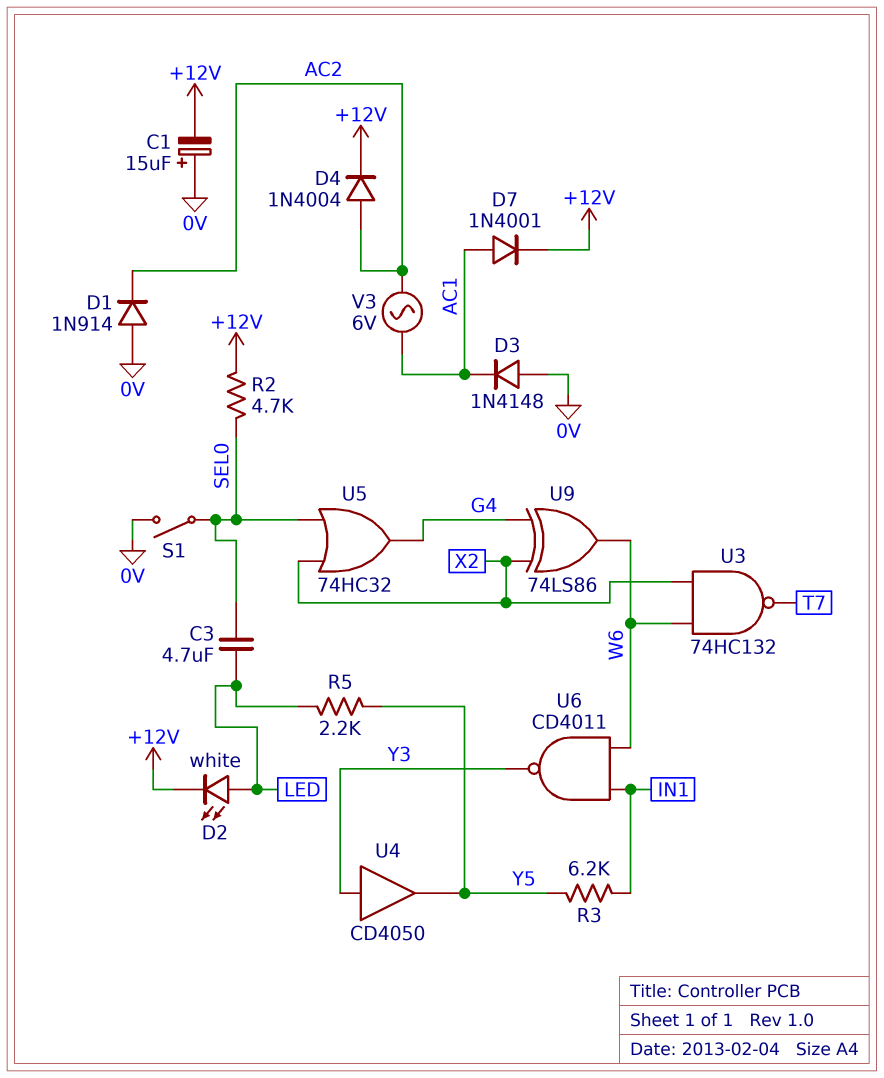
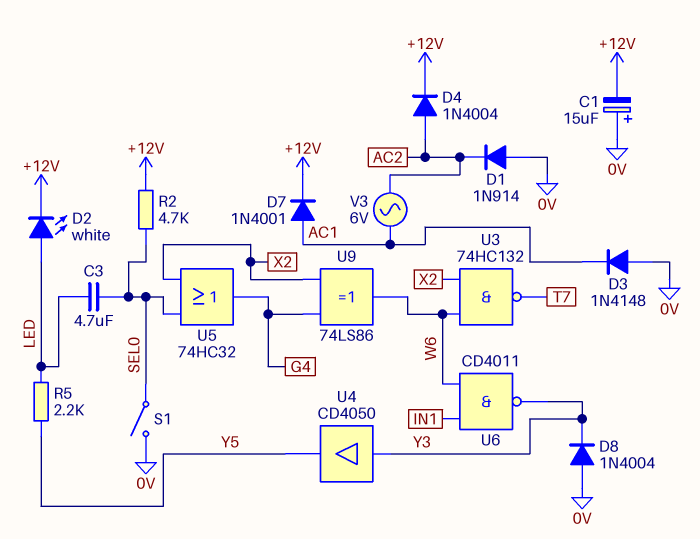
D8: none -> diode 1N4004 (A 0V, K Y3)
R3: 6.2k (IN1, Y5) -> none

